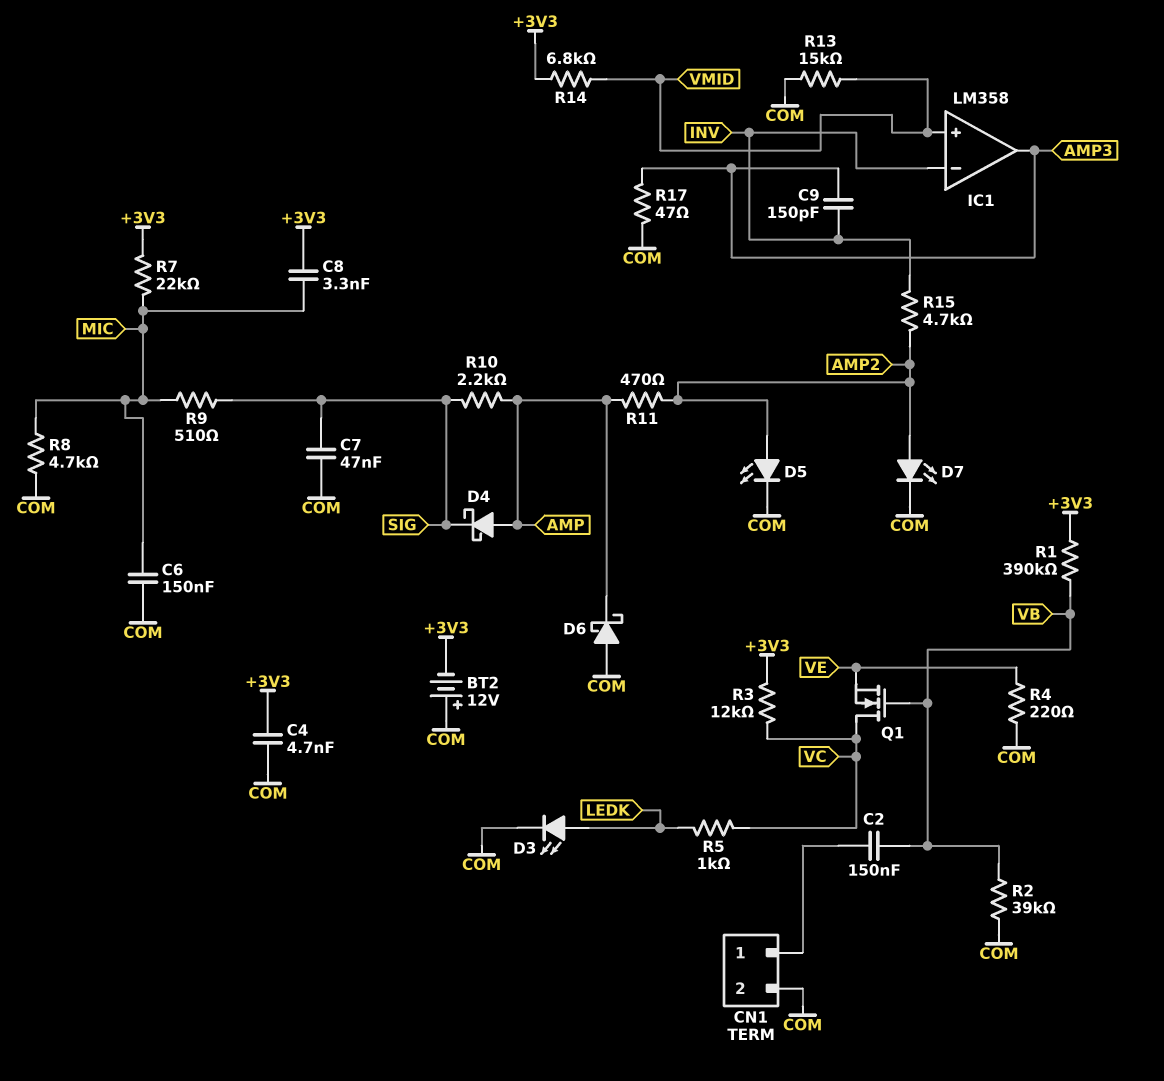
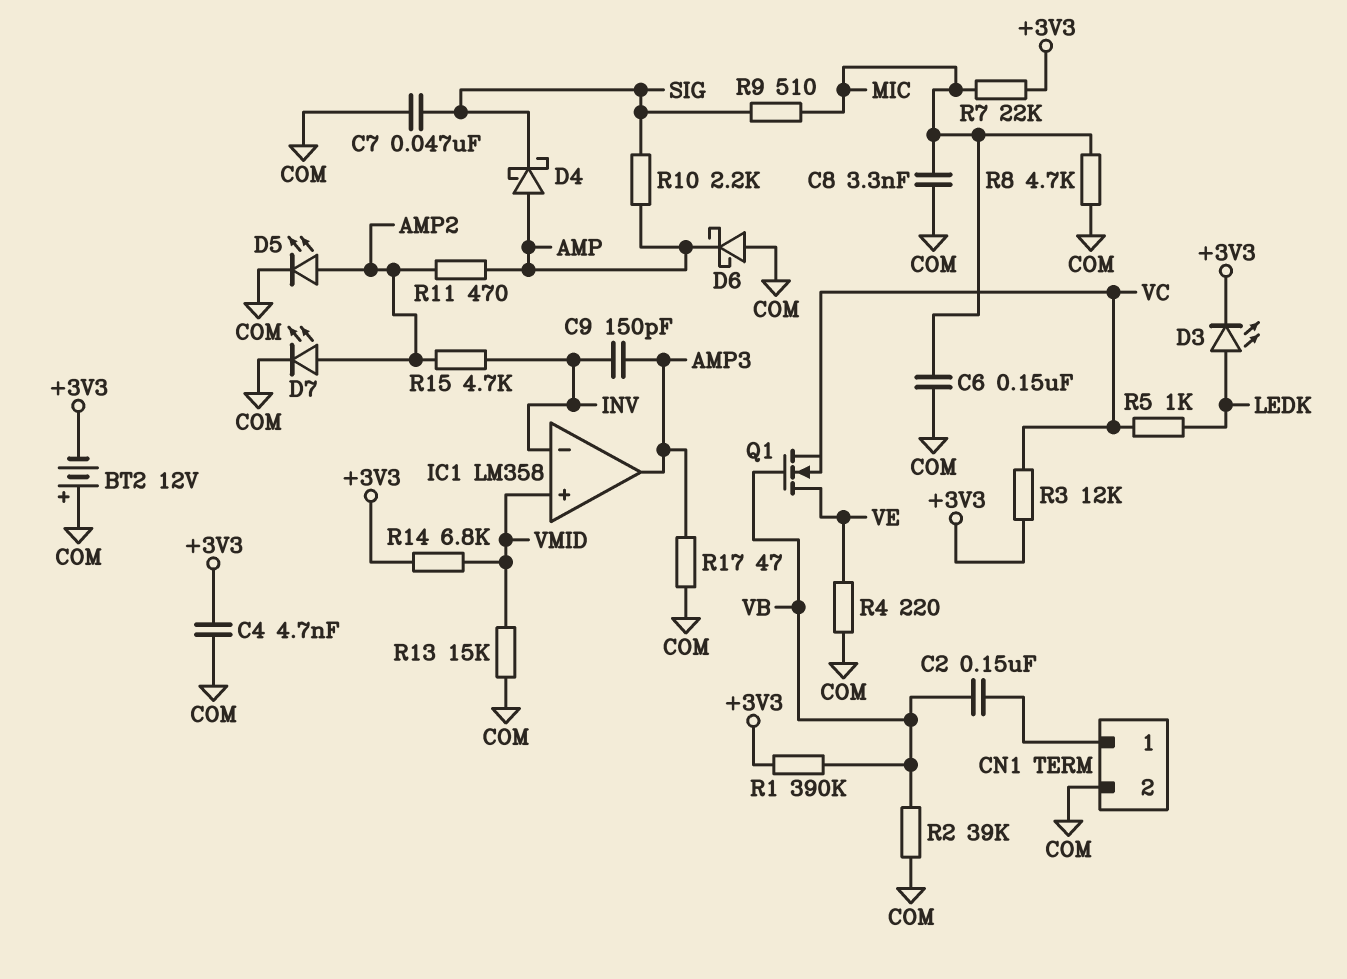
C8: 3.3nF (+3V3, MIC) -> 3.3nF (COM, MIC)
D3: LED (A LEDK, K COM) -> LED (A LEDK, K +3V3)
Q1: NMOS (G VB, D VC, S VE) -> NMOS (G VB, D VE, S VC)

